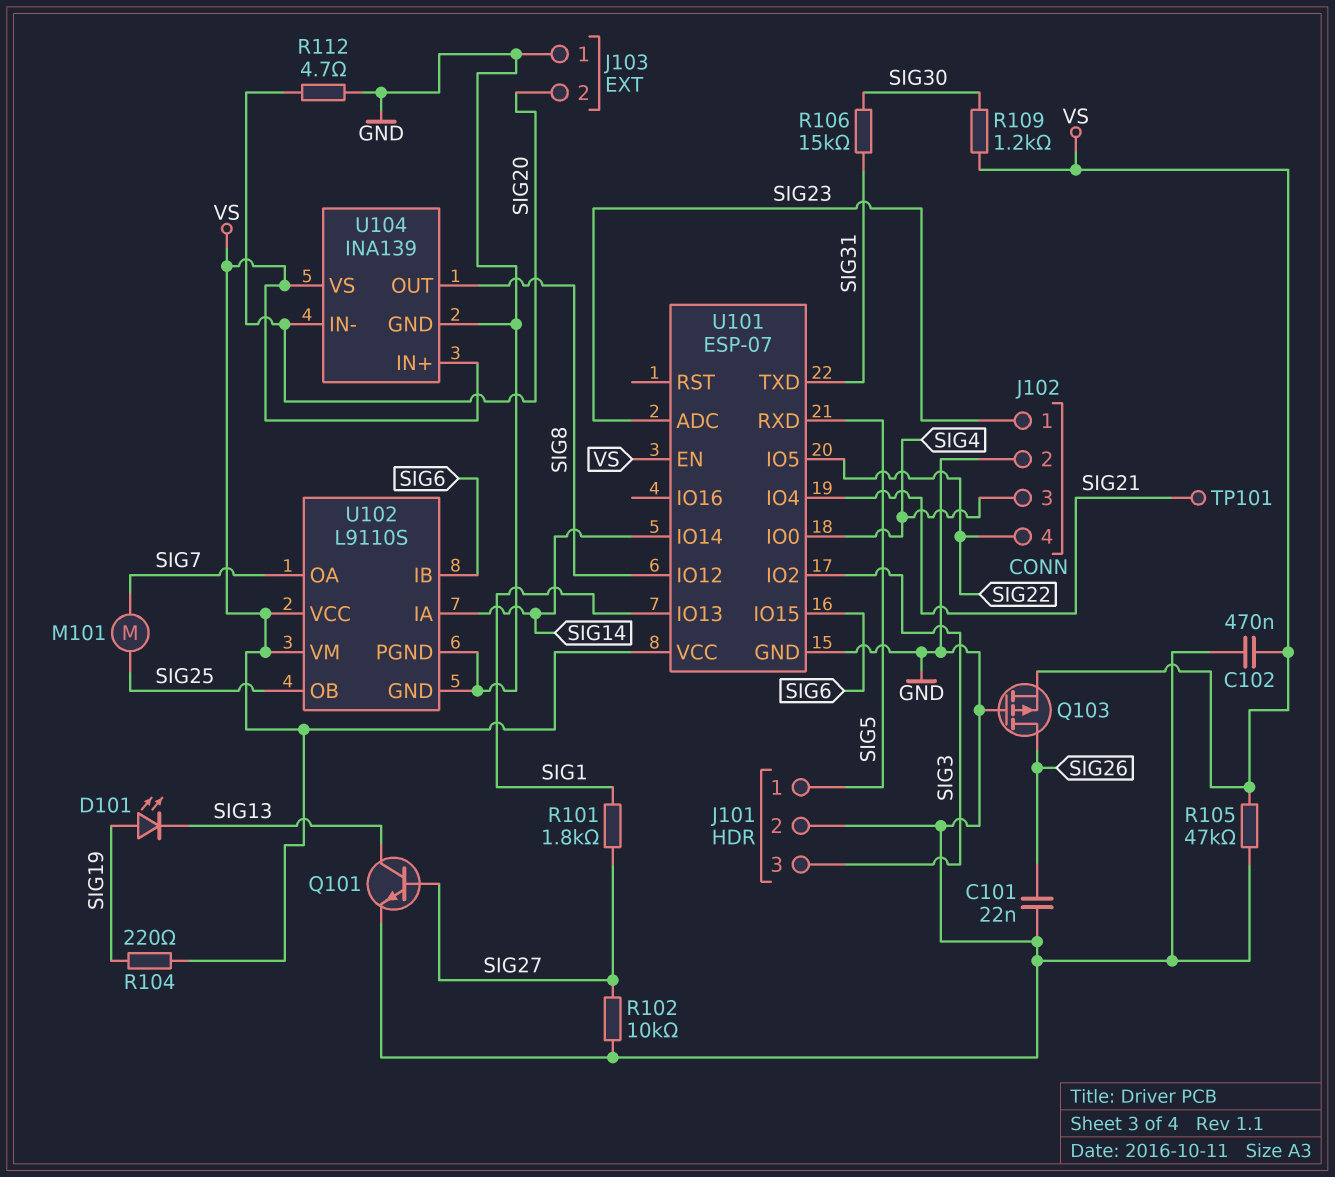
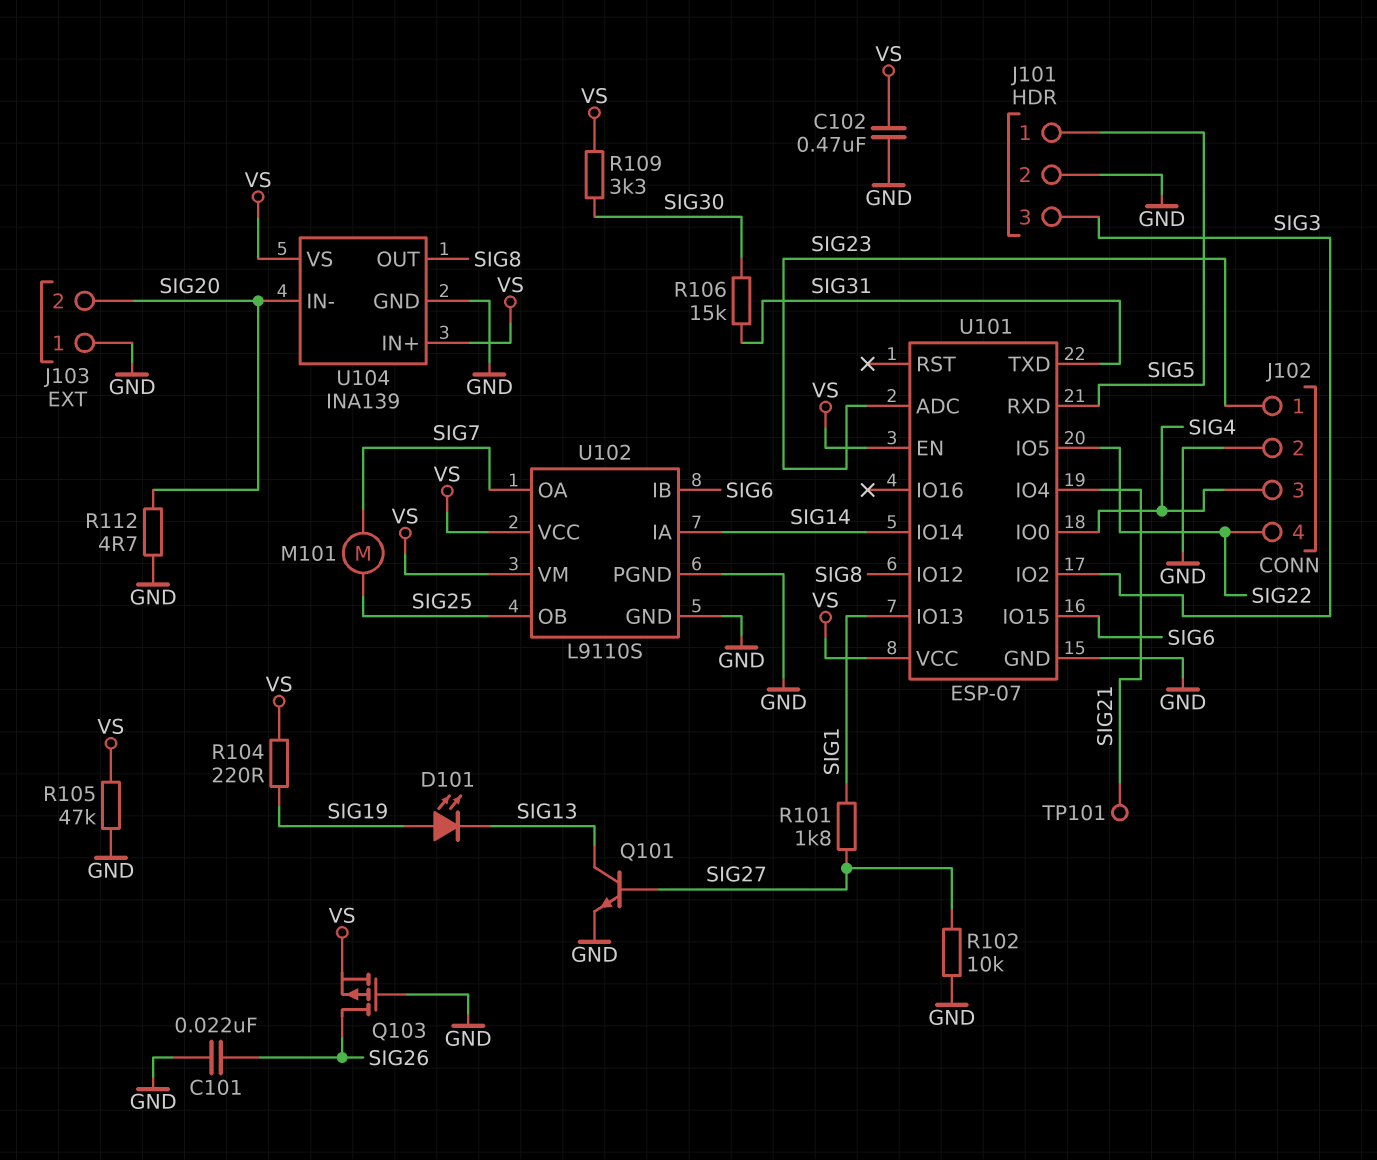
R109: 1.2k (SIG30, VS) -> 3.3k (SIG30, VS)

